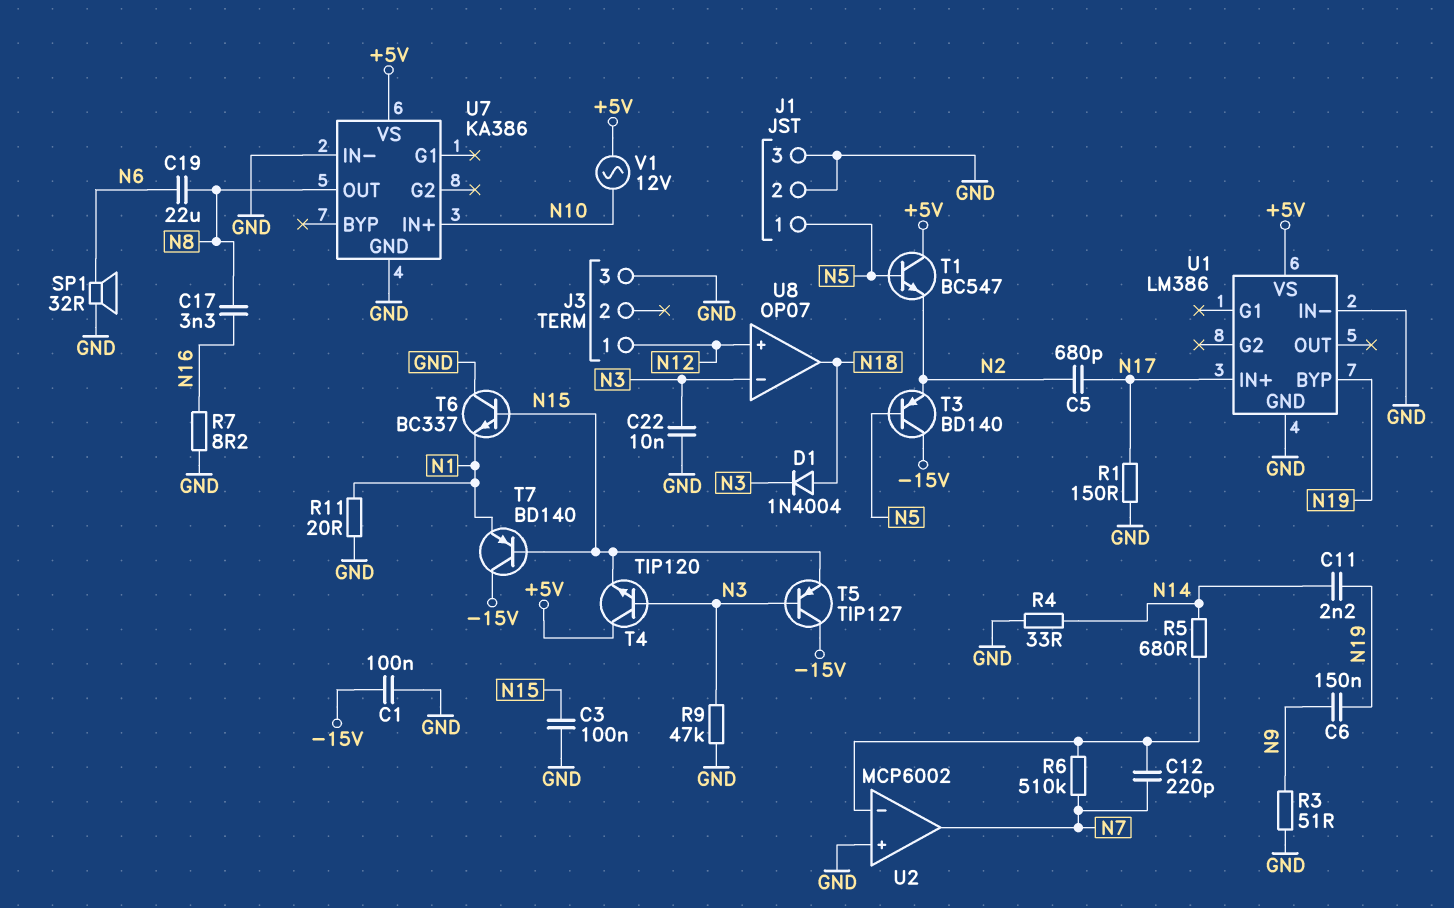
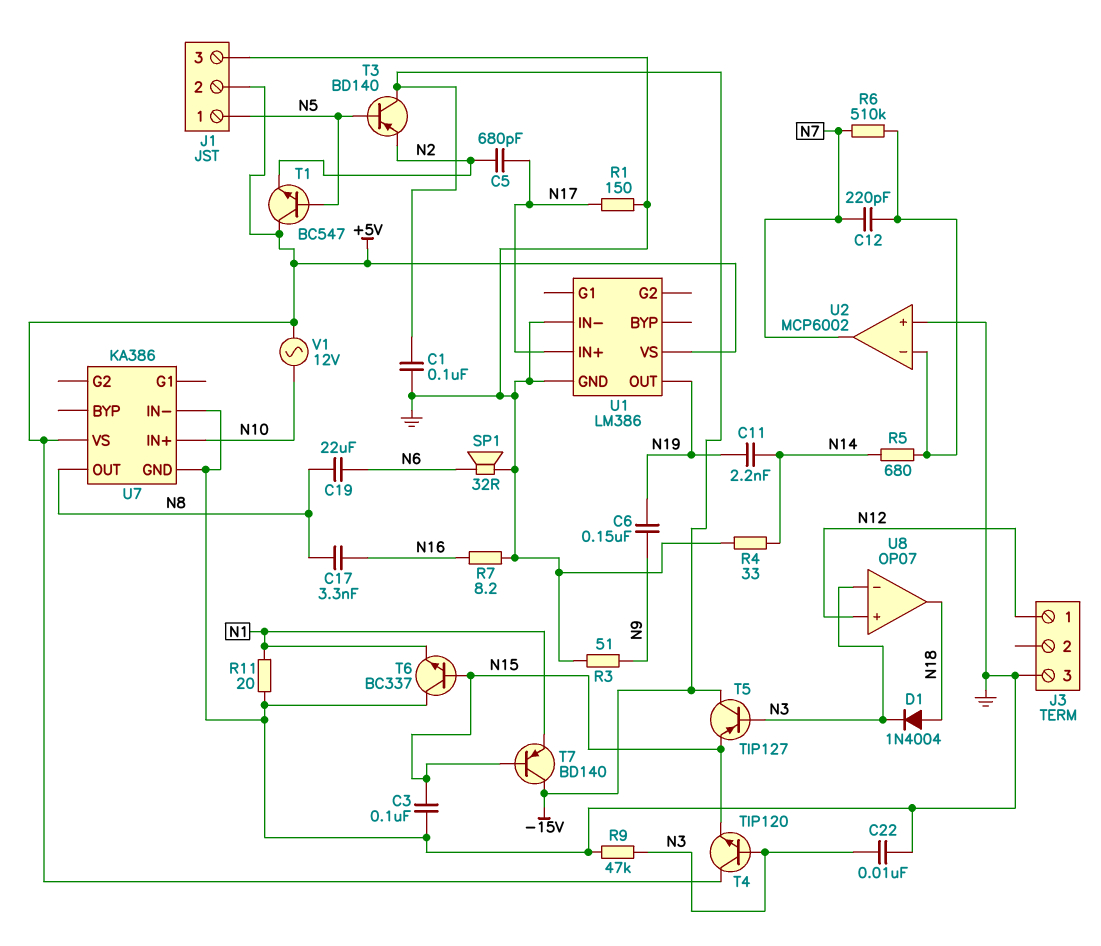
J1 pin 2: GND -> +5V
U1 pin BYP: N19 -> none
U1 pin OUT: none -> N19

